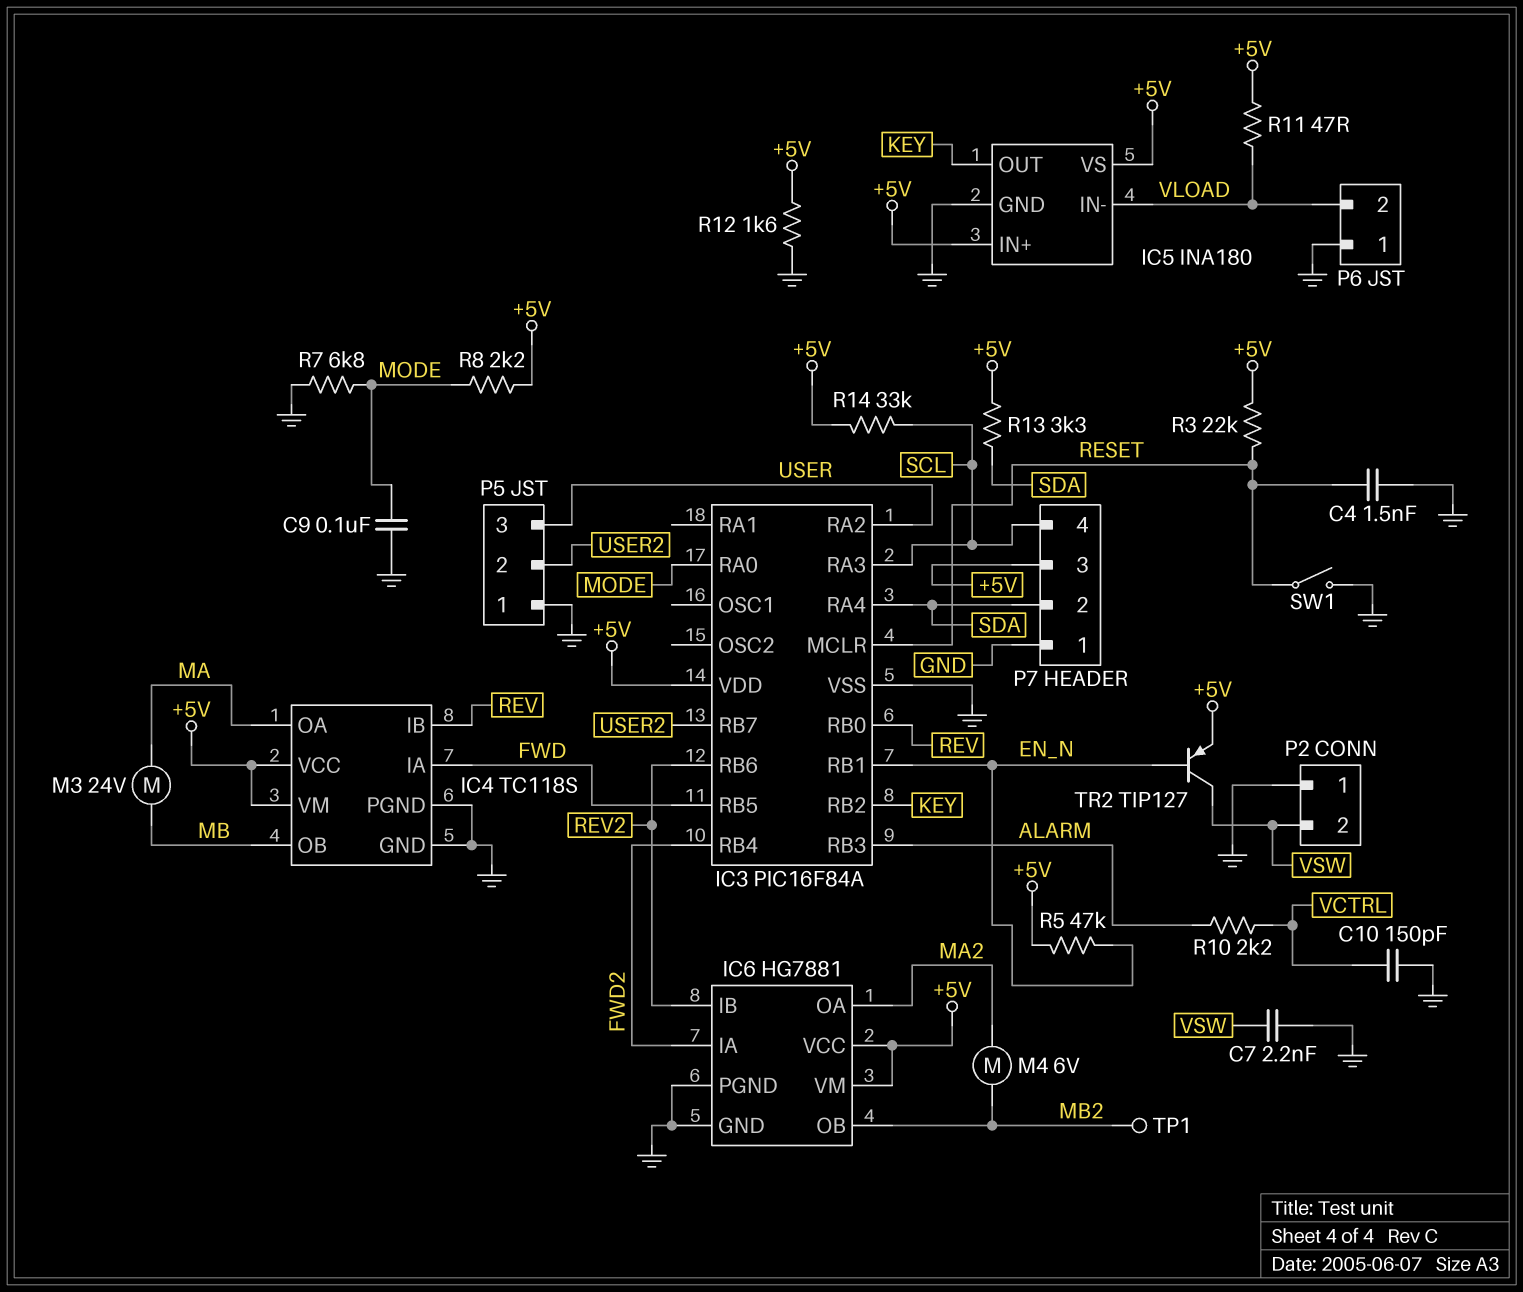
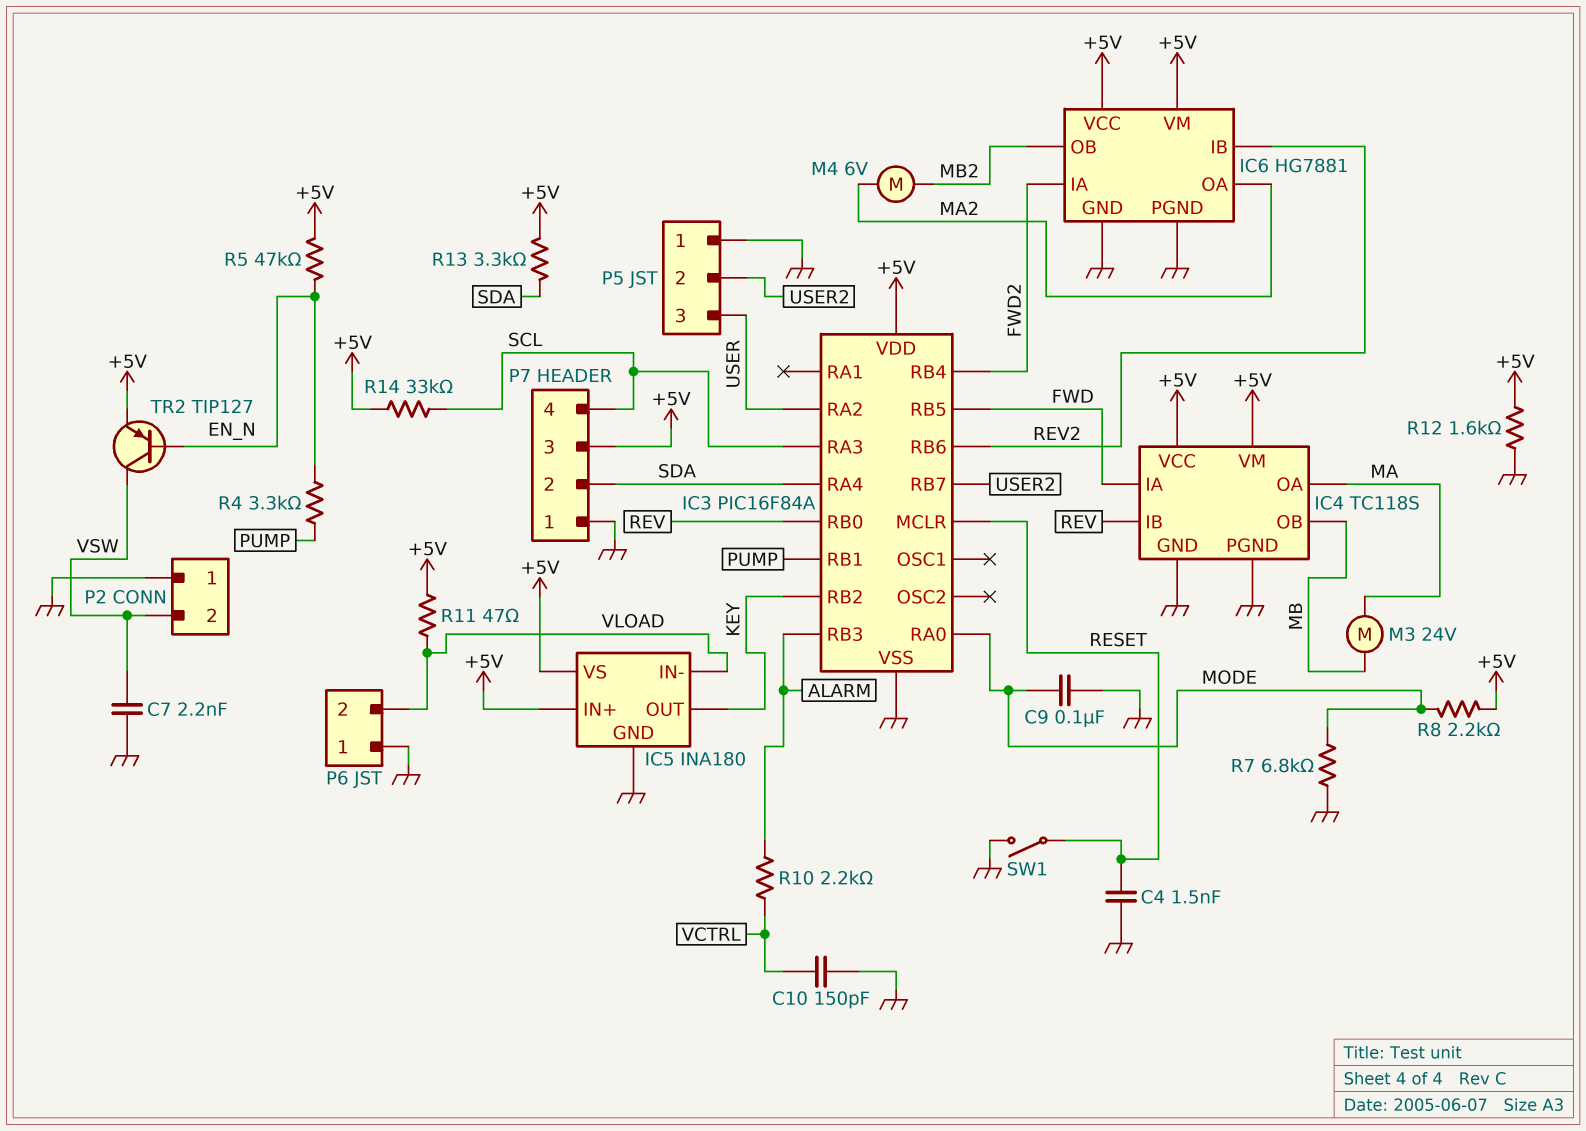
IC3 pin RB1: EN_N -> PUMP
R3: 22k (+5V, RESET) -> none
R4: none -> 3.3k (EN_N, PUMP)
TP1: test point (MB2) -> none

